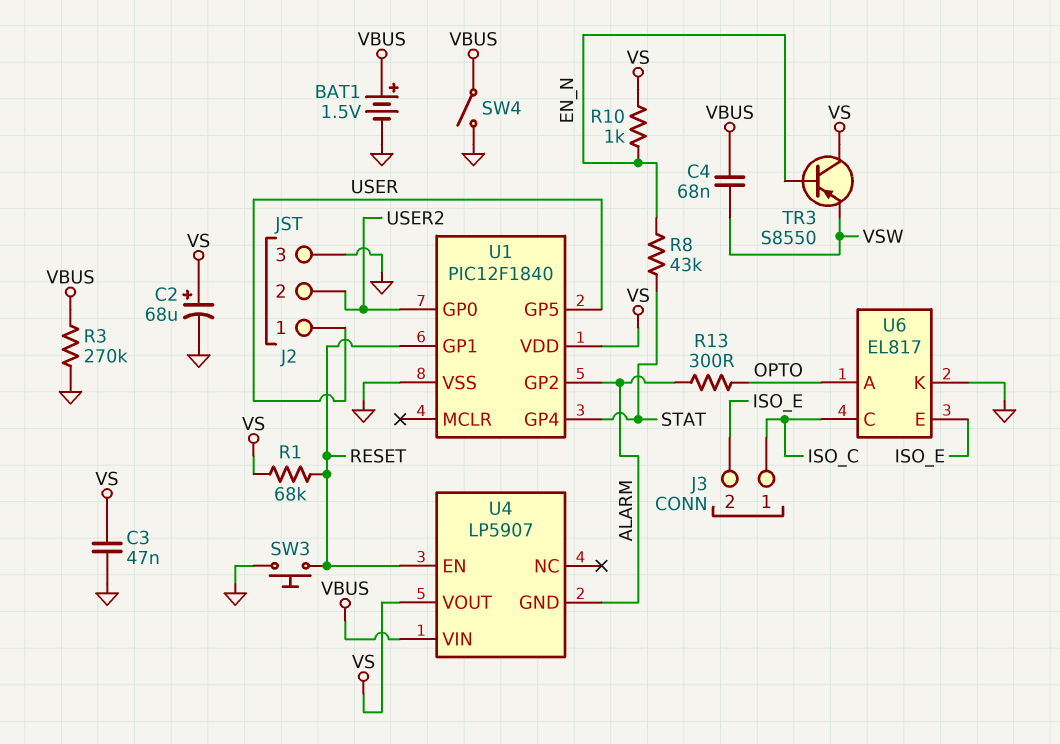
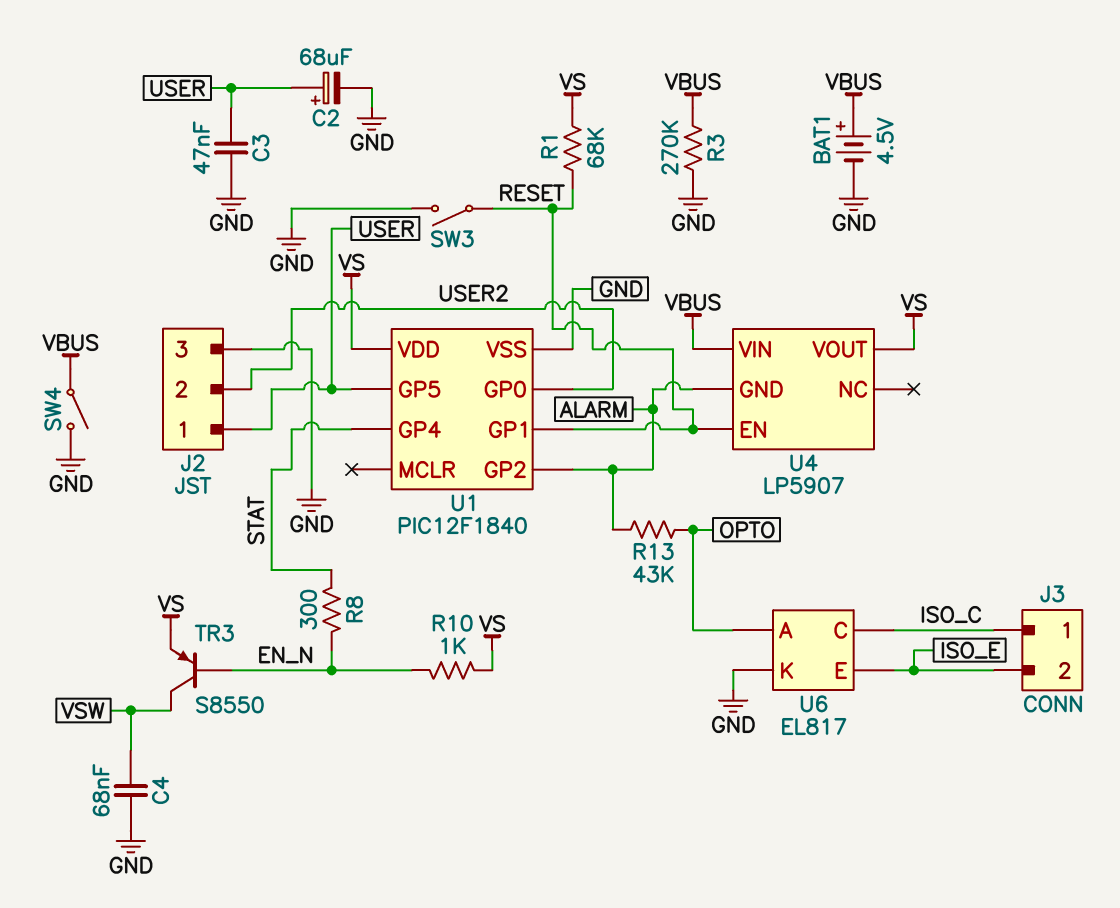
BAT1: 1.5V (plus VBUS, minus GND) -> 4.5V (plus VBUS, minus GND)
C2: 68uF (plus VS, minus GND) -> 68uF (plus USER, minus GND)
C3: 47nF (GND, VS) -> 47nF (GND, USER)
C4: 68nF (VBUS, VSW) -> 68nF (GND, VSW)
R8: 43k (EN_N, STAT) -> 300 (EN_N, STAT)
R13: 300 (ALARM, OPTO) -> 43k (ALARM, OPTO)
SW3: button (GND, RESET) -> switch (GND, RESET)
TR3: PNP S8550 (B EN_N, C VS, E VSW) -> PNP S8550 (B EN_N, C VSW, E VS)

